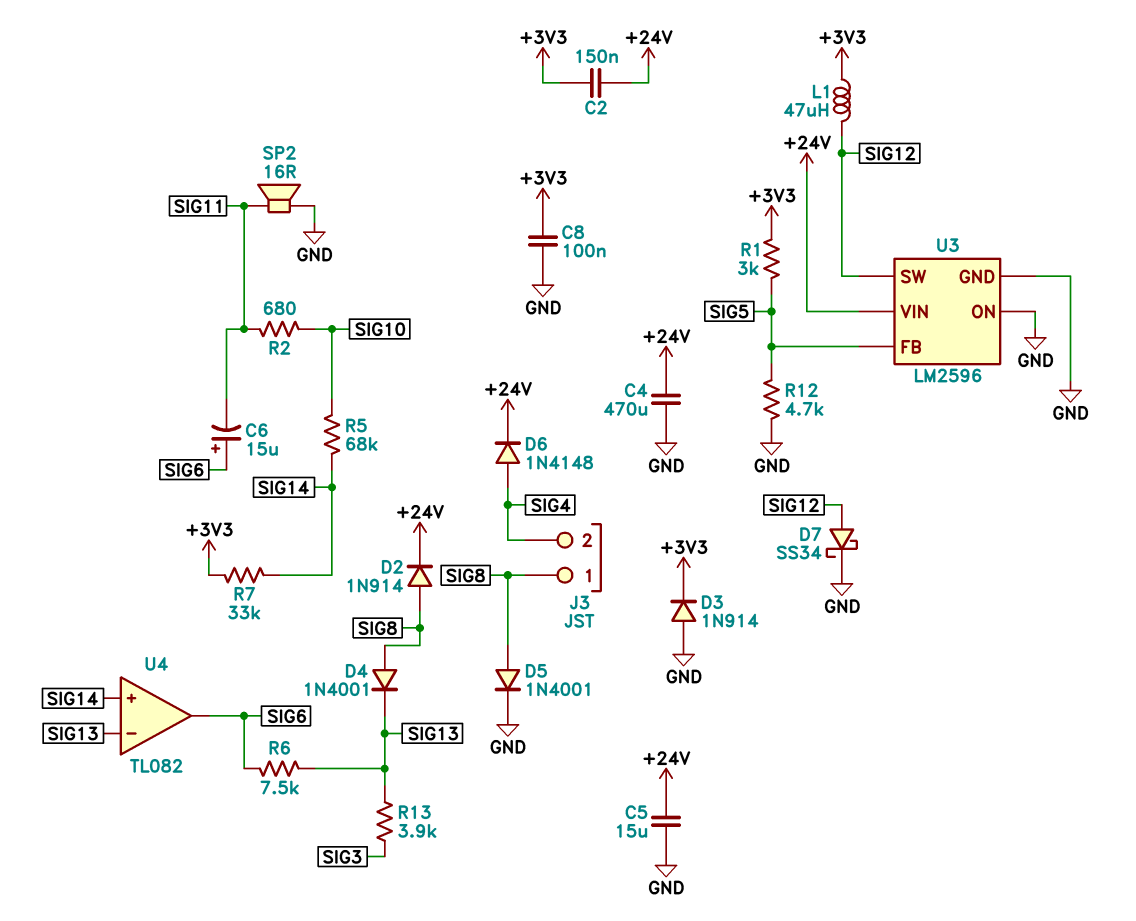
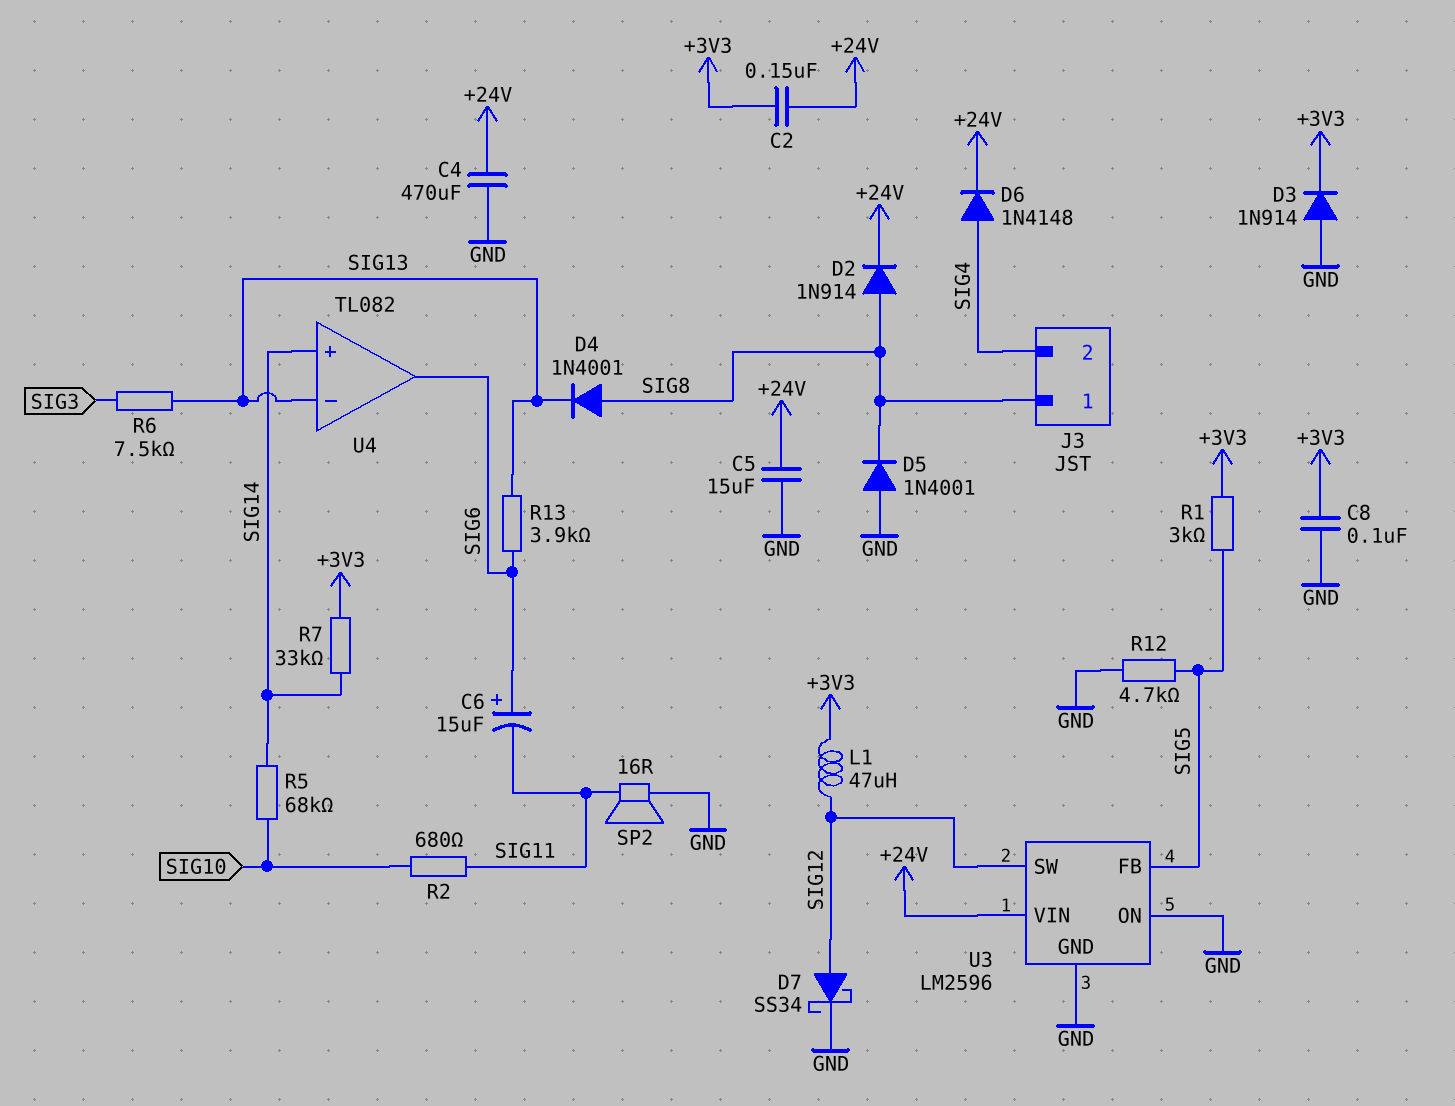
D5: diode 1N4001 (A SIG8, K GND) -> diode 1N4001 (A GND, K SIG8)
R6: 7.5k (SIG6, SIG13) -> 7.5k (SIG3, SIG13)
R13: 3.9k (SIG3, SIG13) -> 3.9k (SIG6, SIG13)

